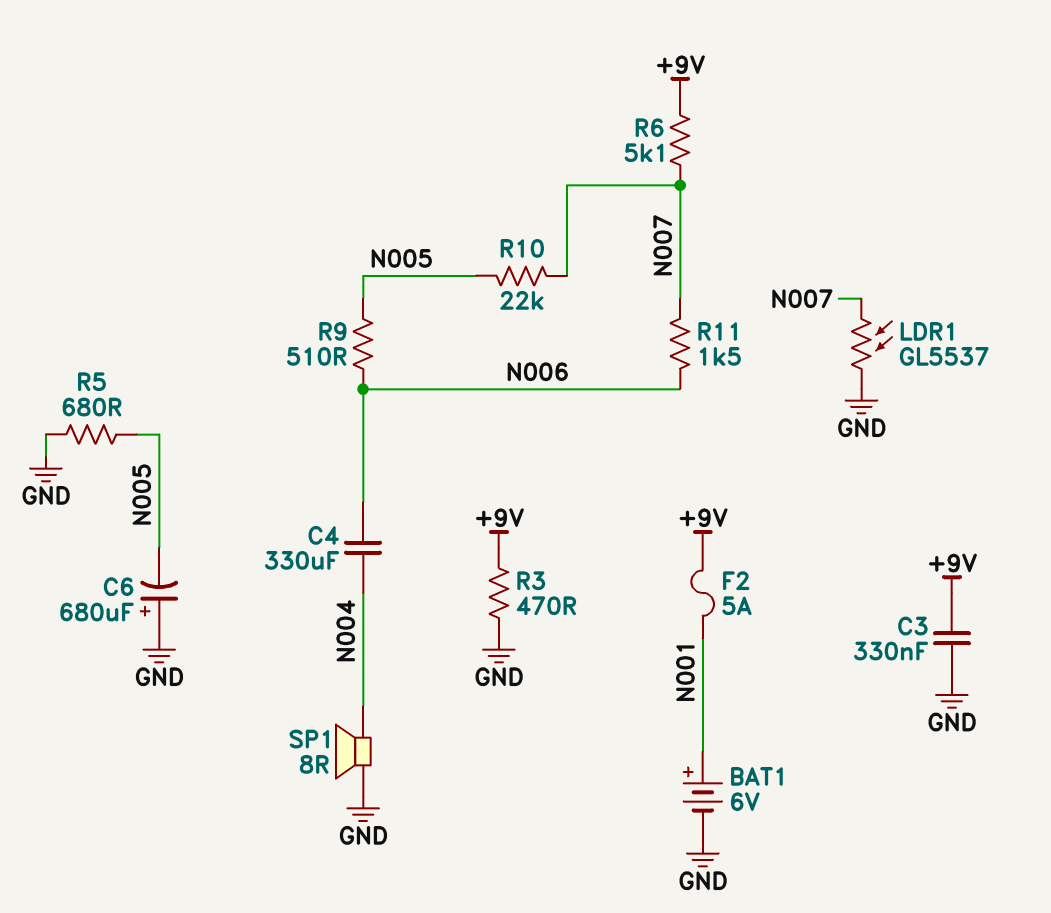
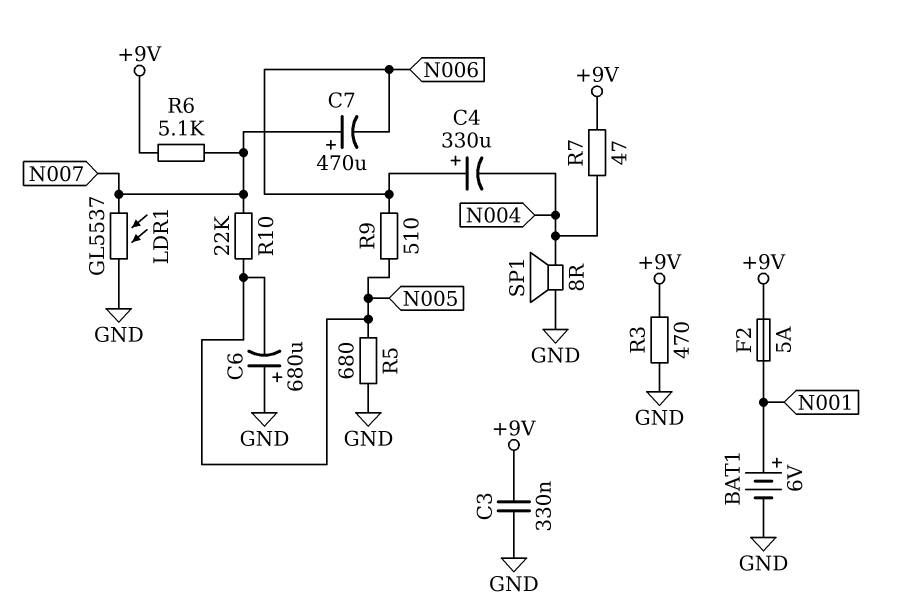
C4: 330uF (N004, N006) -> 330uF (plus N006, minus N004)
C7: none -> 470uF (plus N007, minus N006)
R7: none -> 47 (+9V, N004)
R11: 1.5k (N006, N007) -> none

